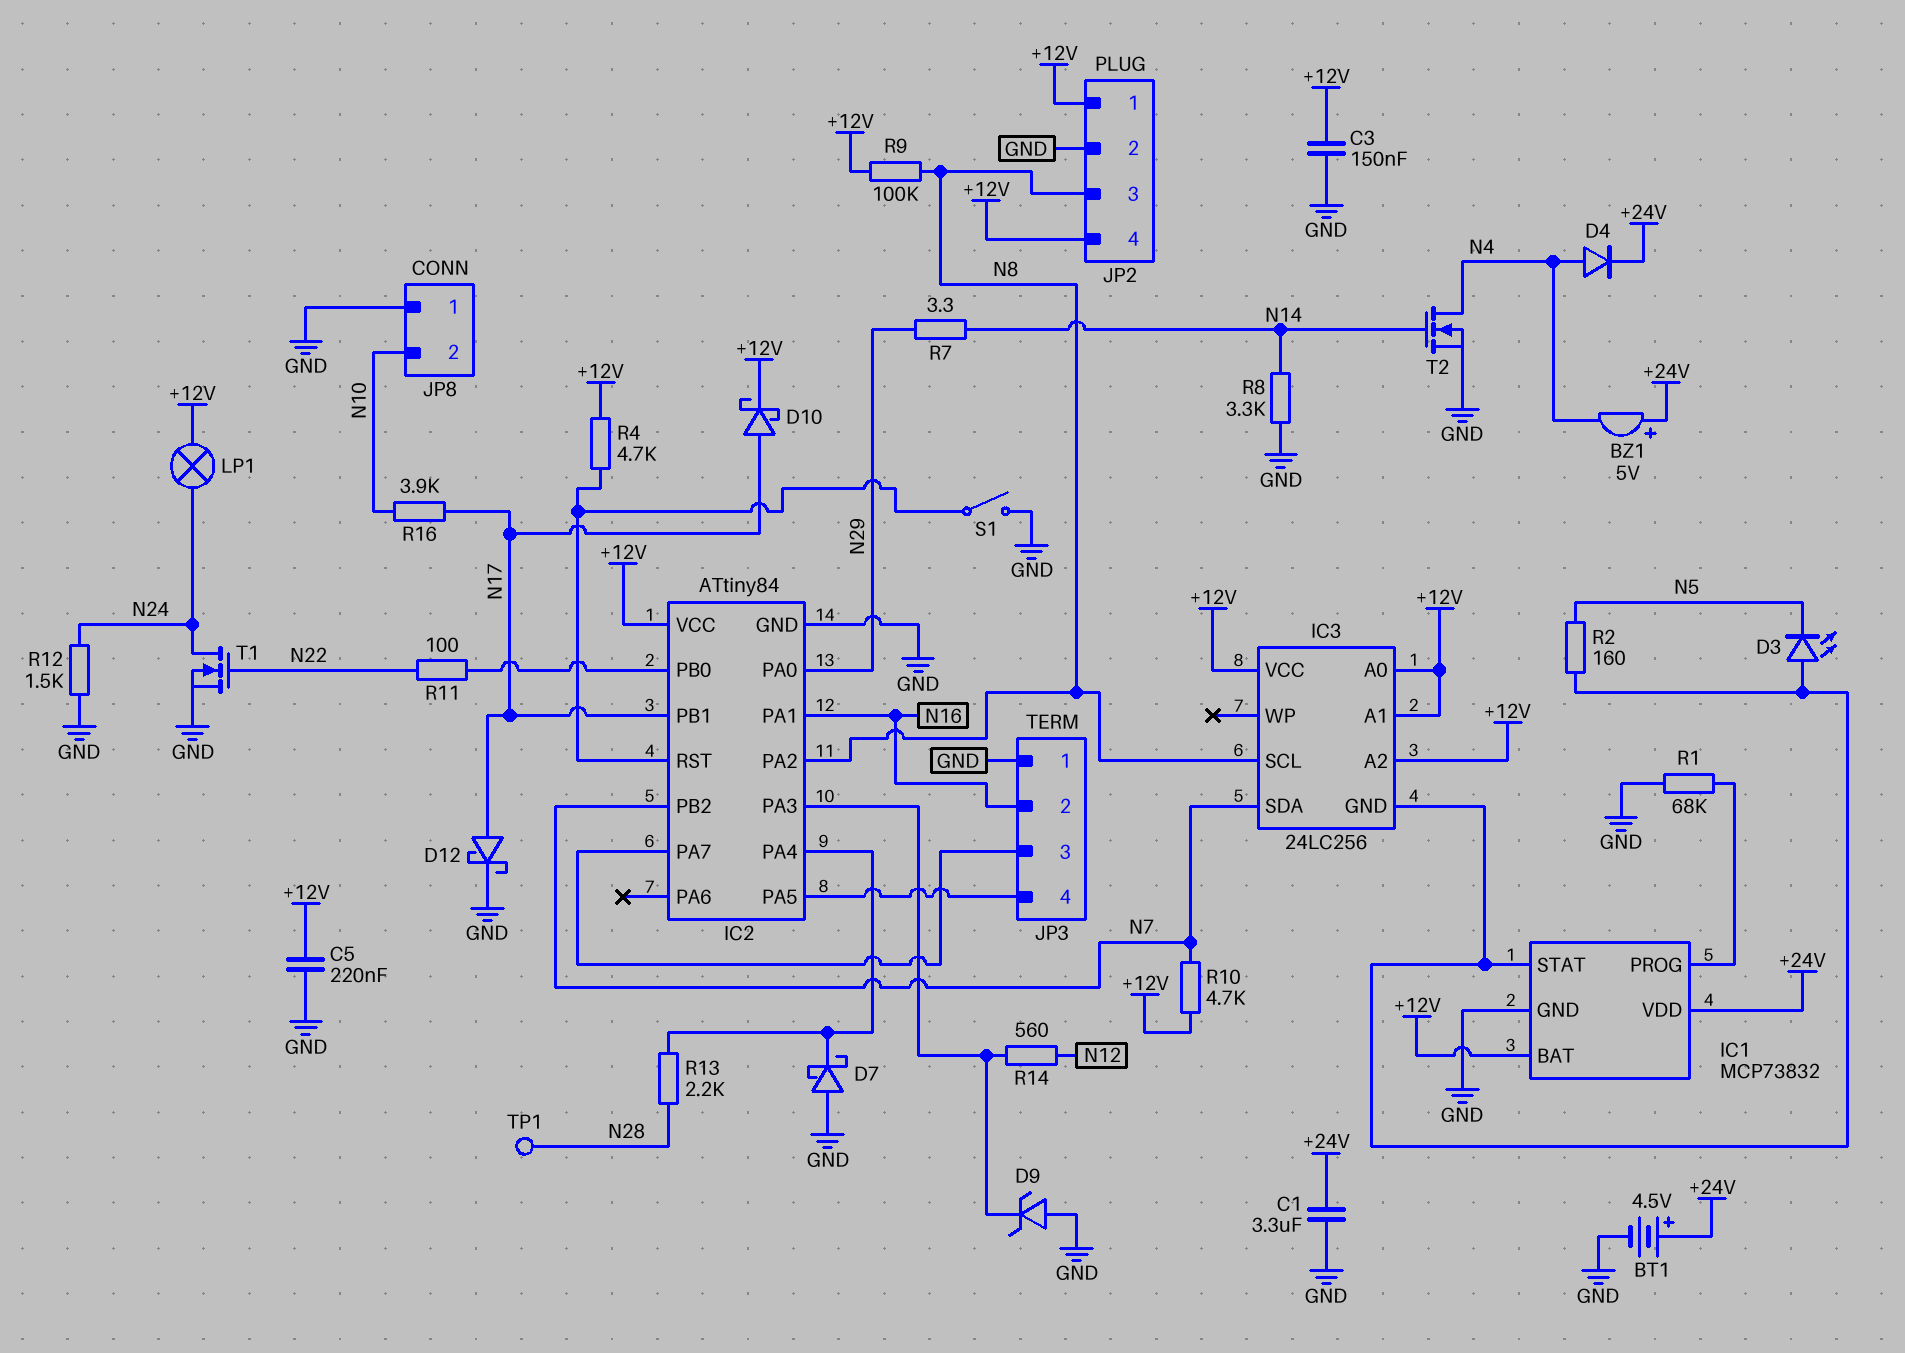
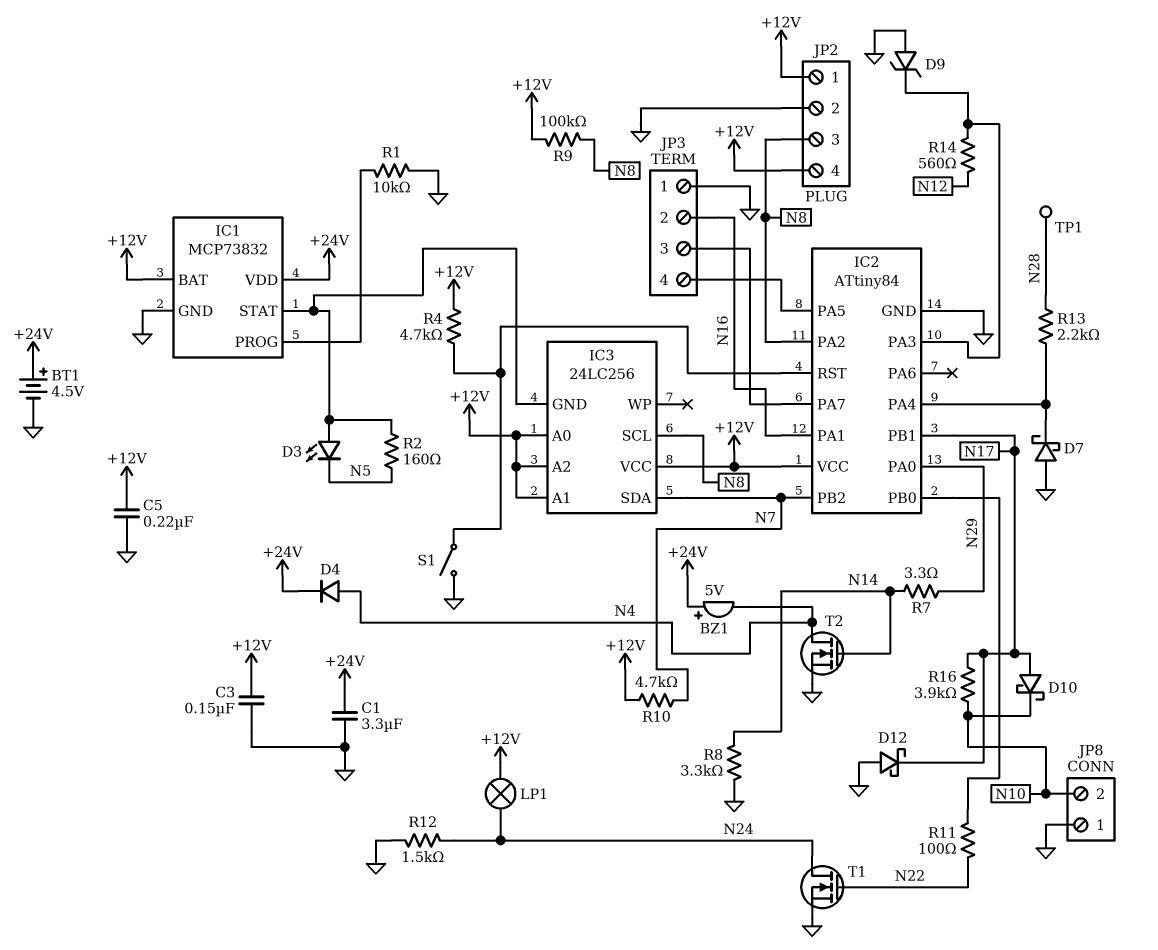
D10: schottky (A N17, K +12V) -> schottky (A N17, K N10)
D12: schottky (A N17, K GND) -> schottky (A GND, K N17)
R1: 68k (GND, IC1/PROG) -> 10k (GND, IC1/PROG)

